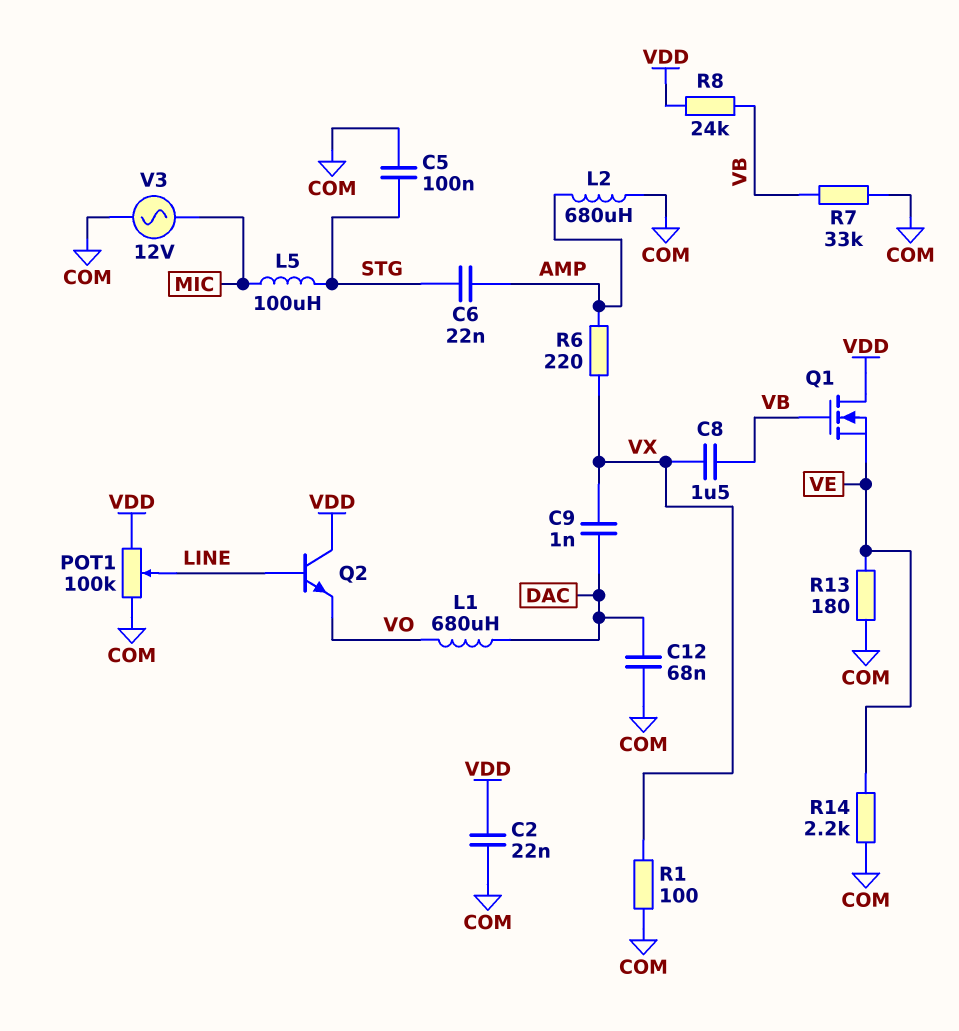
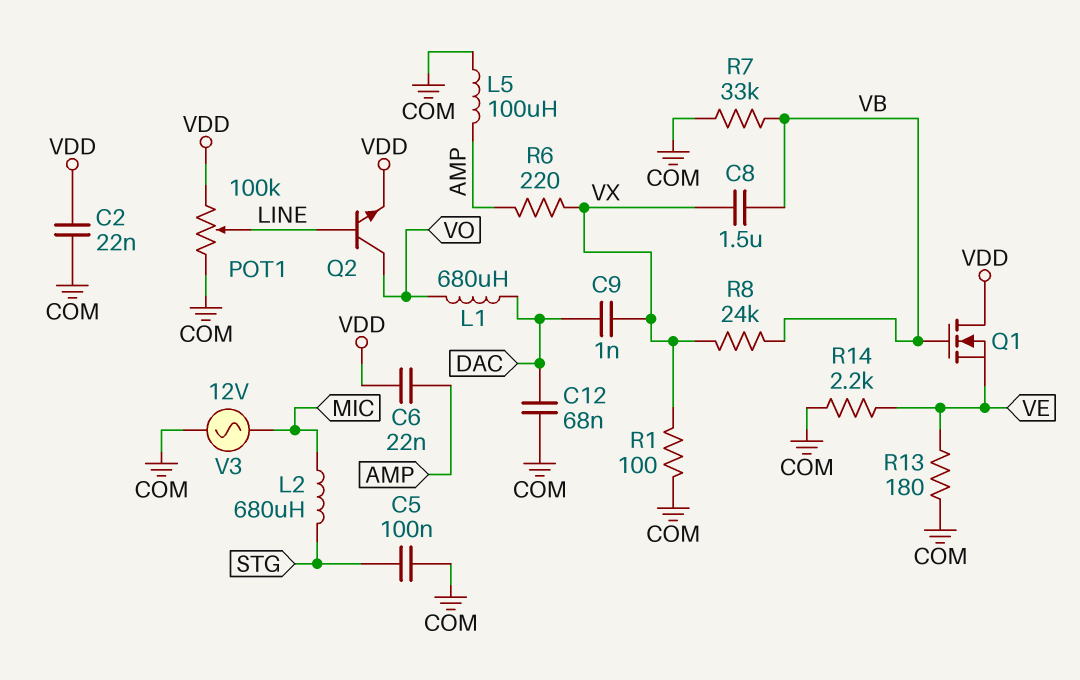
C6: 22nF (AMP, STG) -> 22nF (AMP, VDD)
L2: 680uH (AMP, COM) -> 680uH (MIC, STG)
L5: 100uH (MIC, STG) -> 100uH (AMP, COM)
Q2: NPN (B LINE, C VDD, E VO) -> NPN (B LINE, C VO, E VDD)
R8: 24k (VB, VDD) -> 24k (VB, VX)

